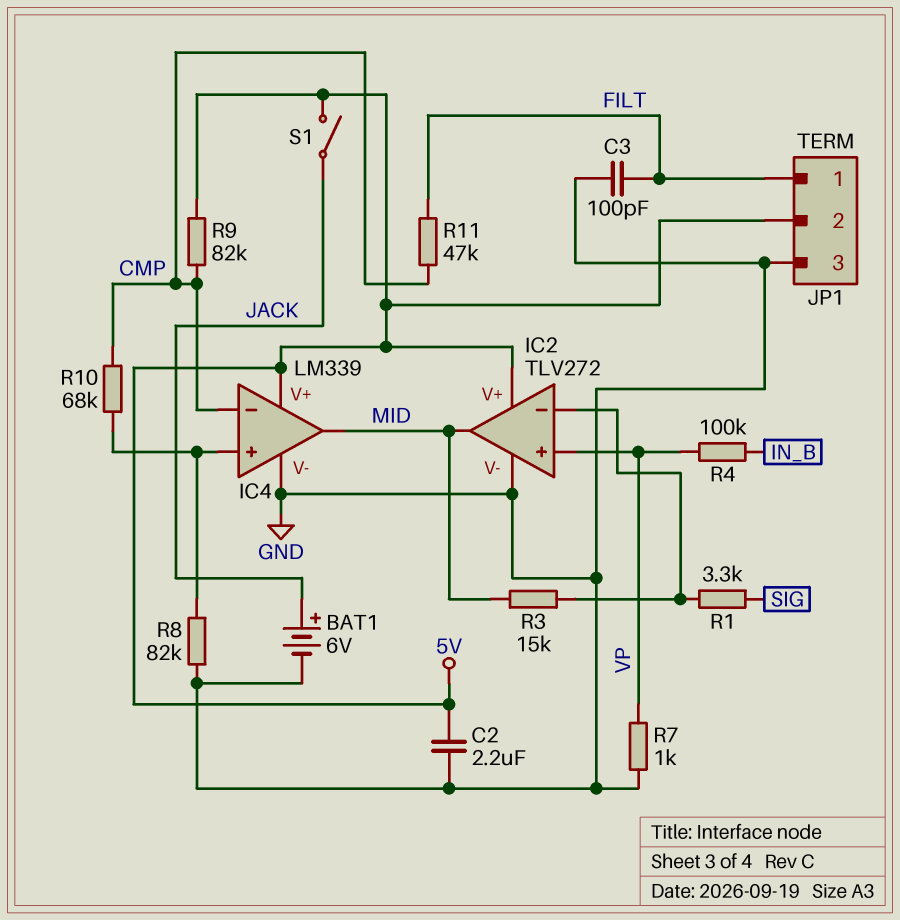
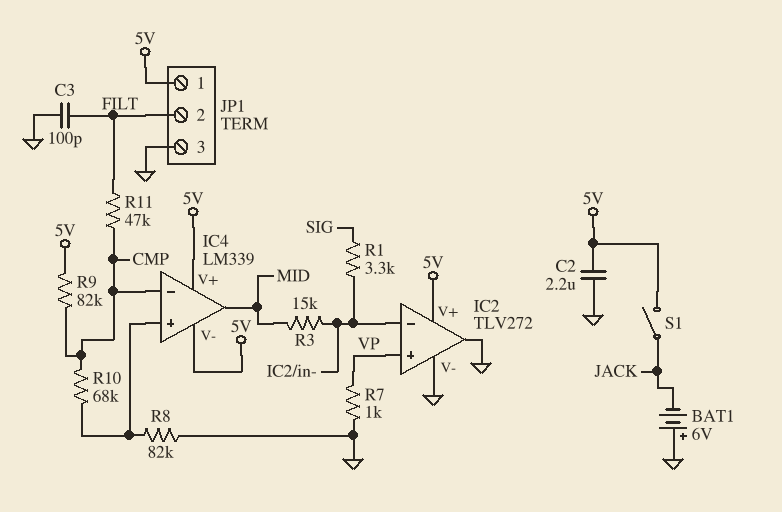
BAT1: 6V (plus JACK, minus GND) -> 6V (plus GND, minus JACK)
IC2 pin out: MID -> GND
IC4 pin V-: GND -> 5V
JP1 pin 1: FILT -> 5V
JP1 pin 2: 5V -> FILT
R4: 100k (IN_B, VP) -> none

